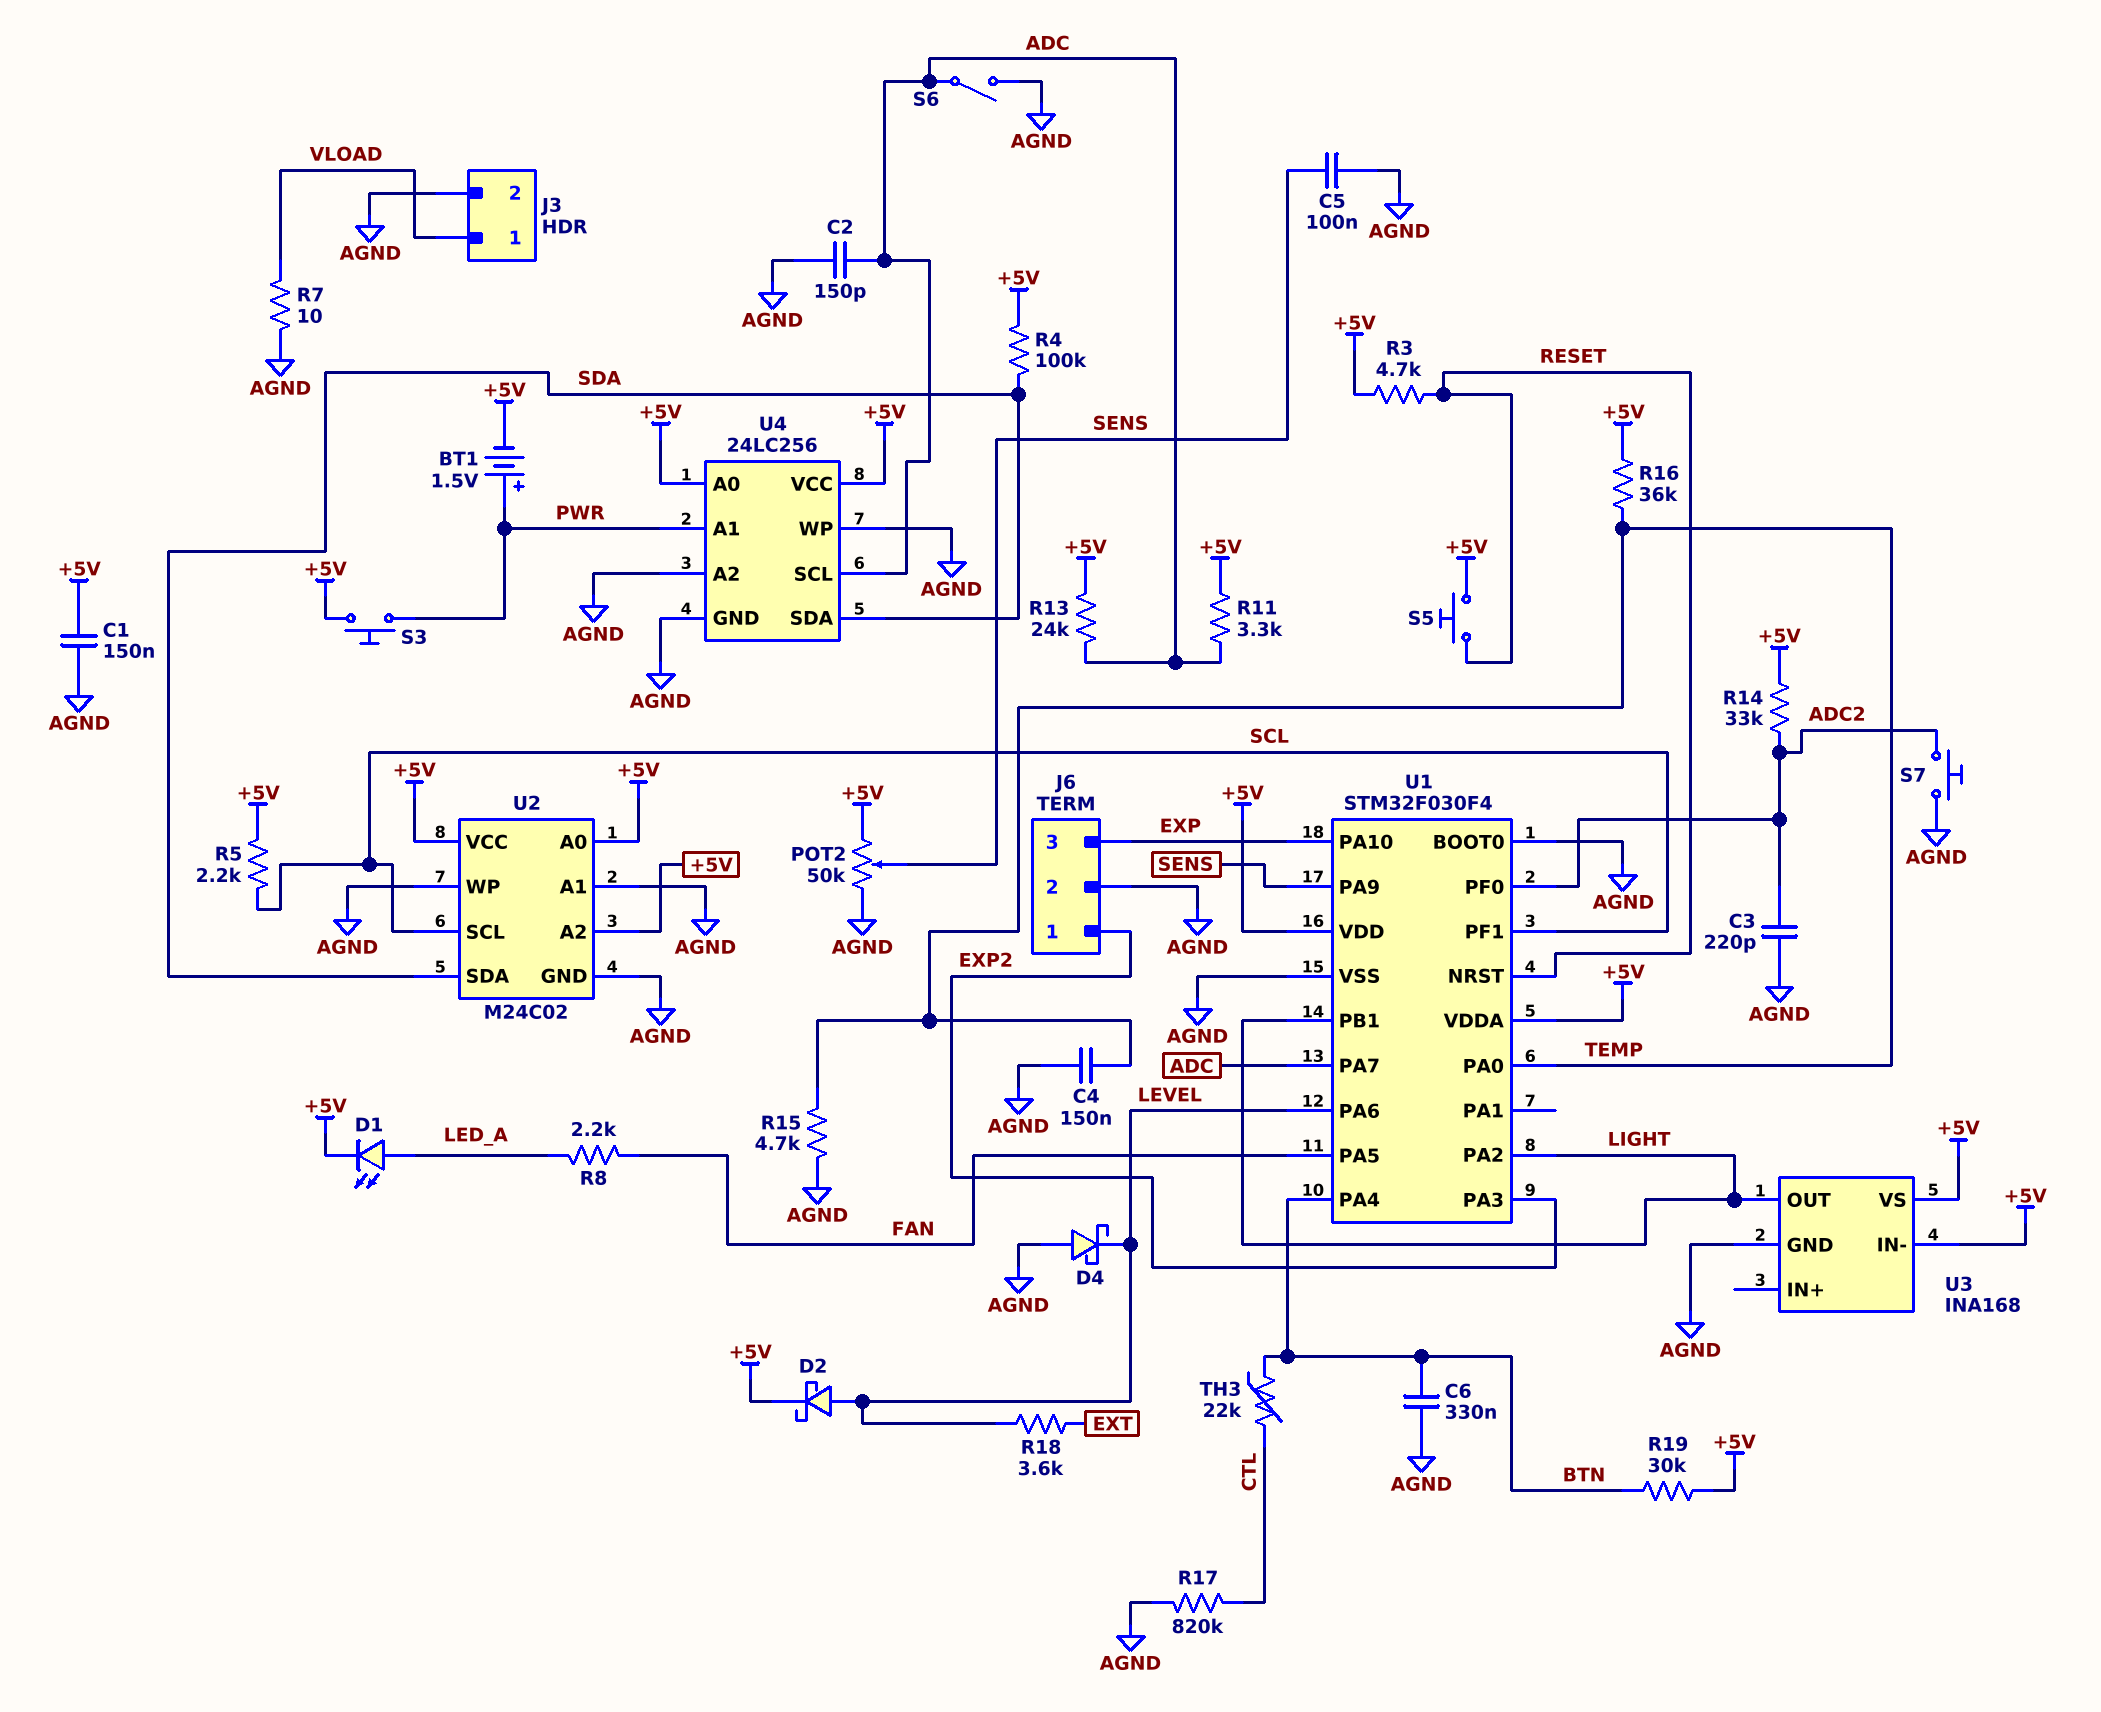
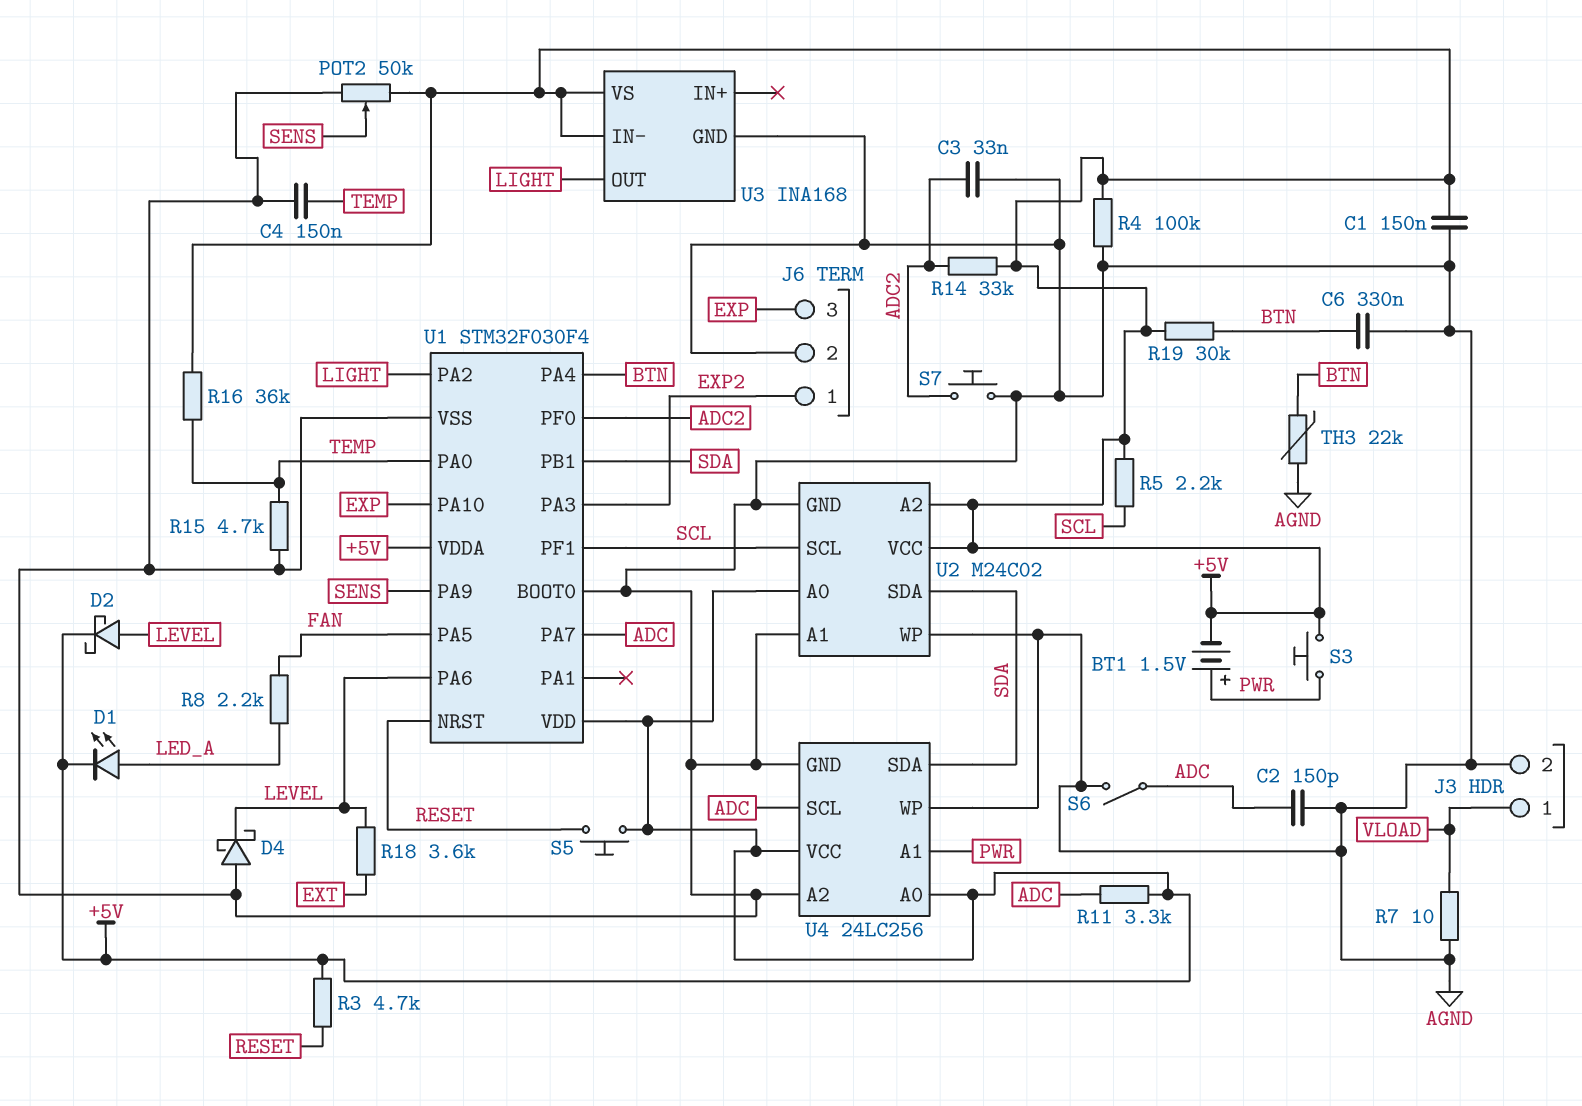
C3: 220pF (ADC2, AGND) -> 33nF (ADC2, AGND)
C5: 100nF (AGND, SENS) -> none
R4: 100k (+5V, SDA) -> 100k (+5V, AGND)
R13: 24k (+5V, ADC) -> none
R17: 820k (AGND, CTL) -> none
TH3: 22k (BTN, CTL) -> 22k (AGND, BTN)
U1 pin PB1: LIGHT -> SDA

